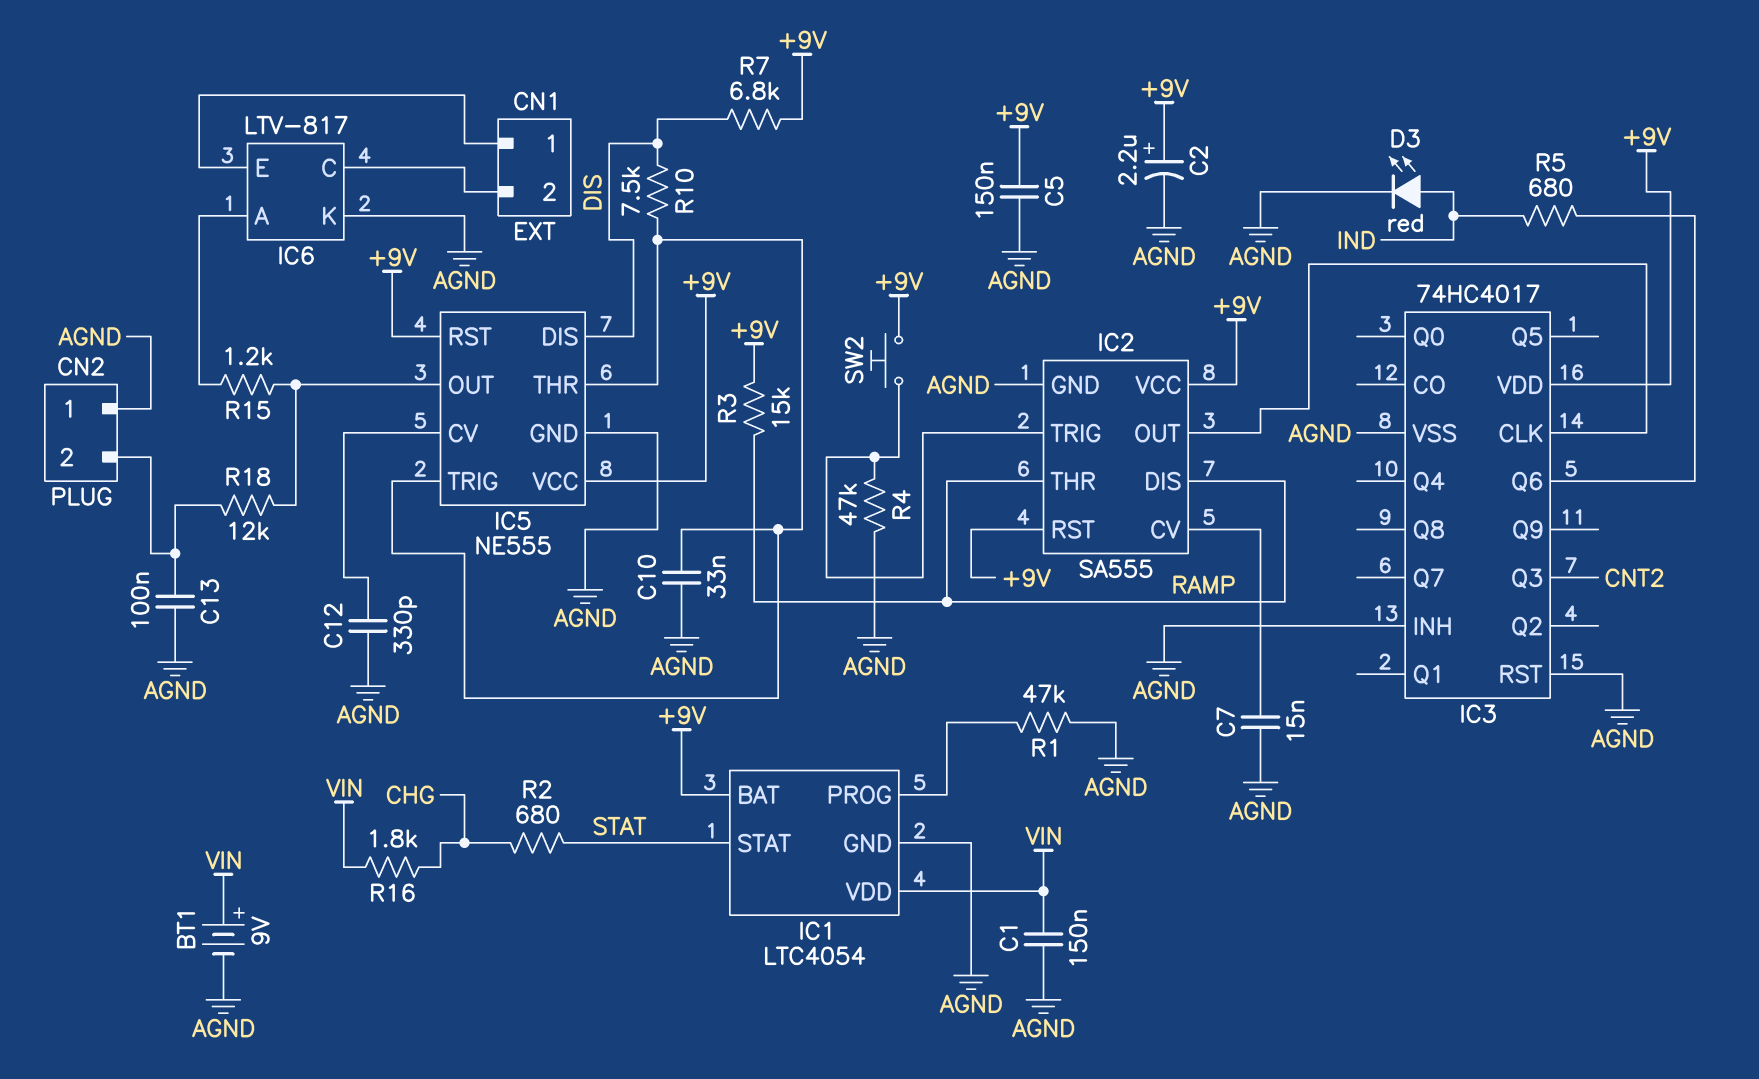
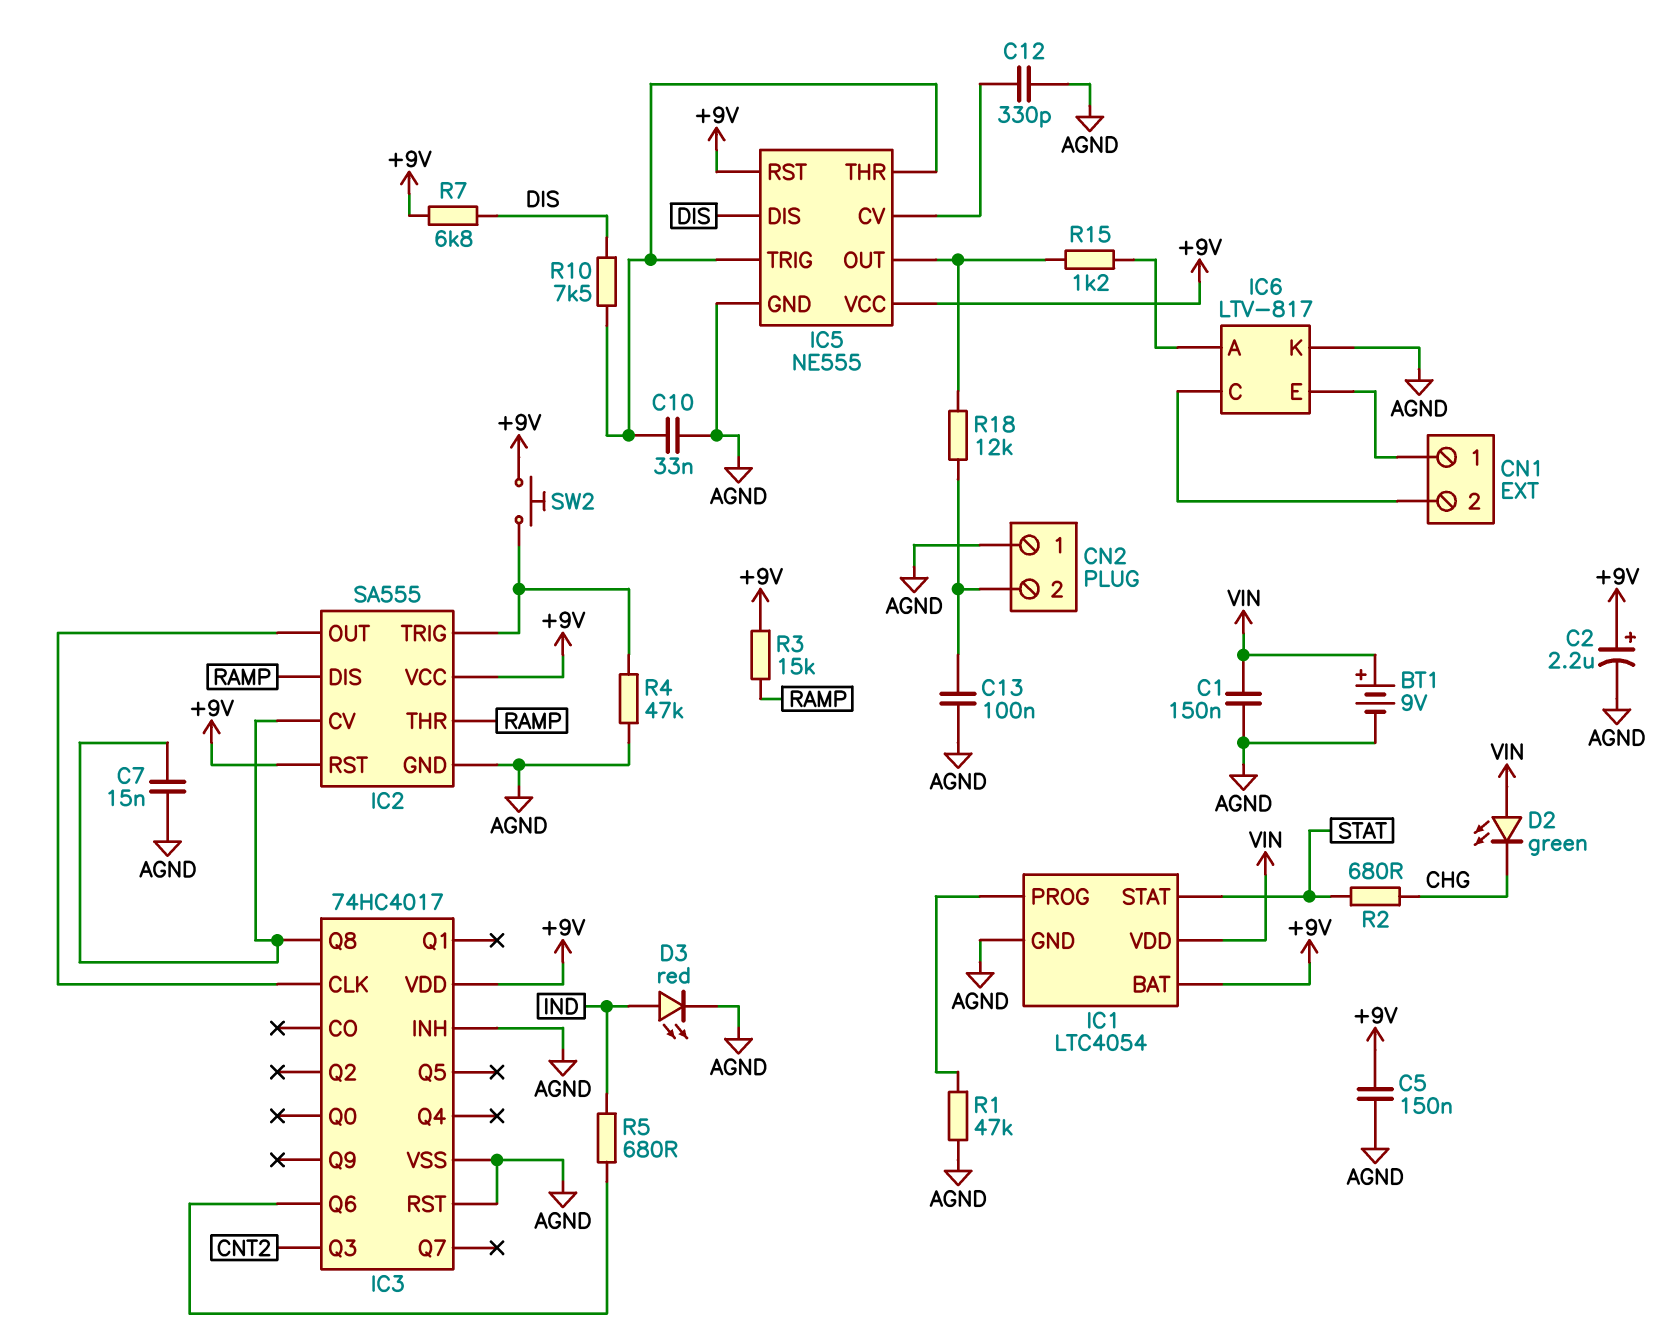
D2: none -> LED green (A VIN, K CHG)
IC3 pin Q8: none -> IC2/CV
R16: 1.8k (CHG, VIN) -> none

